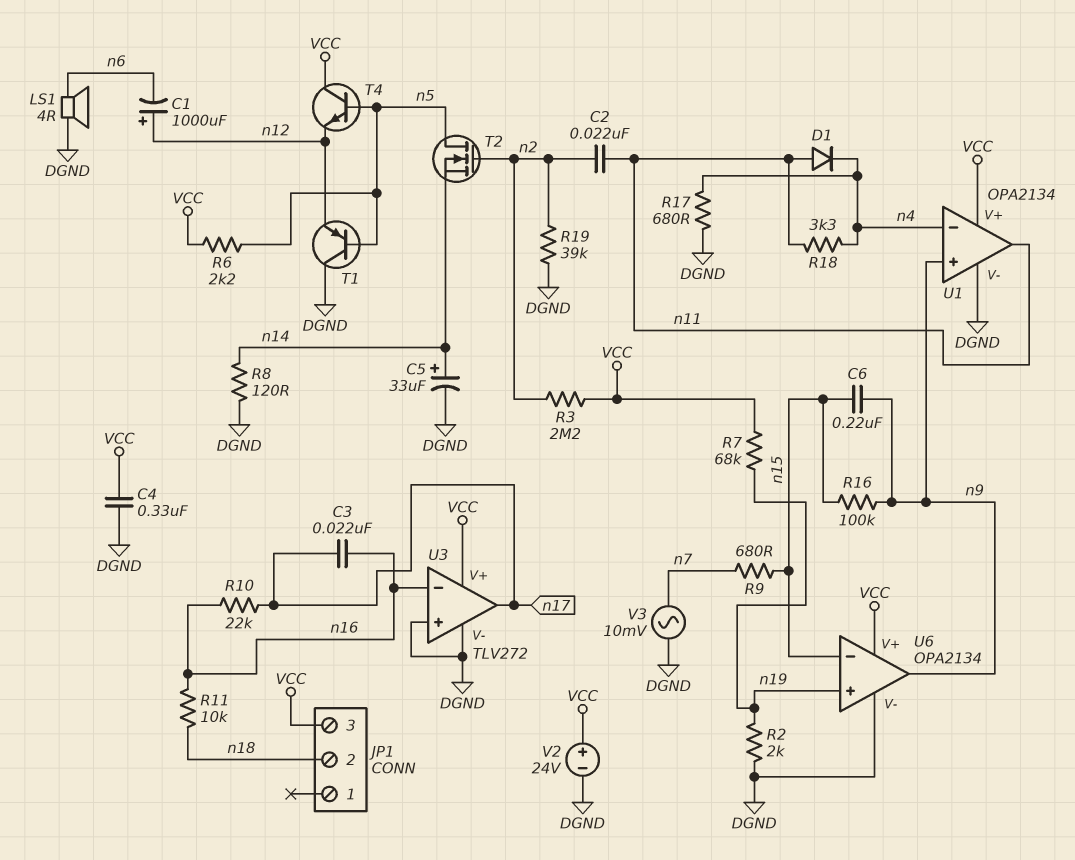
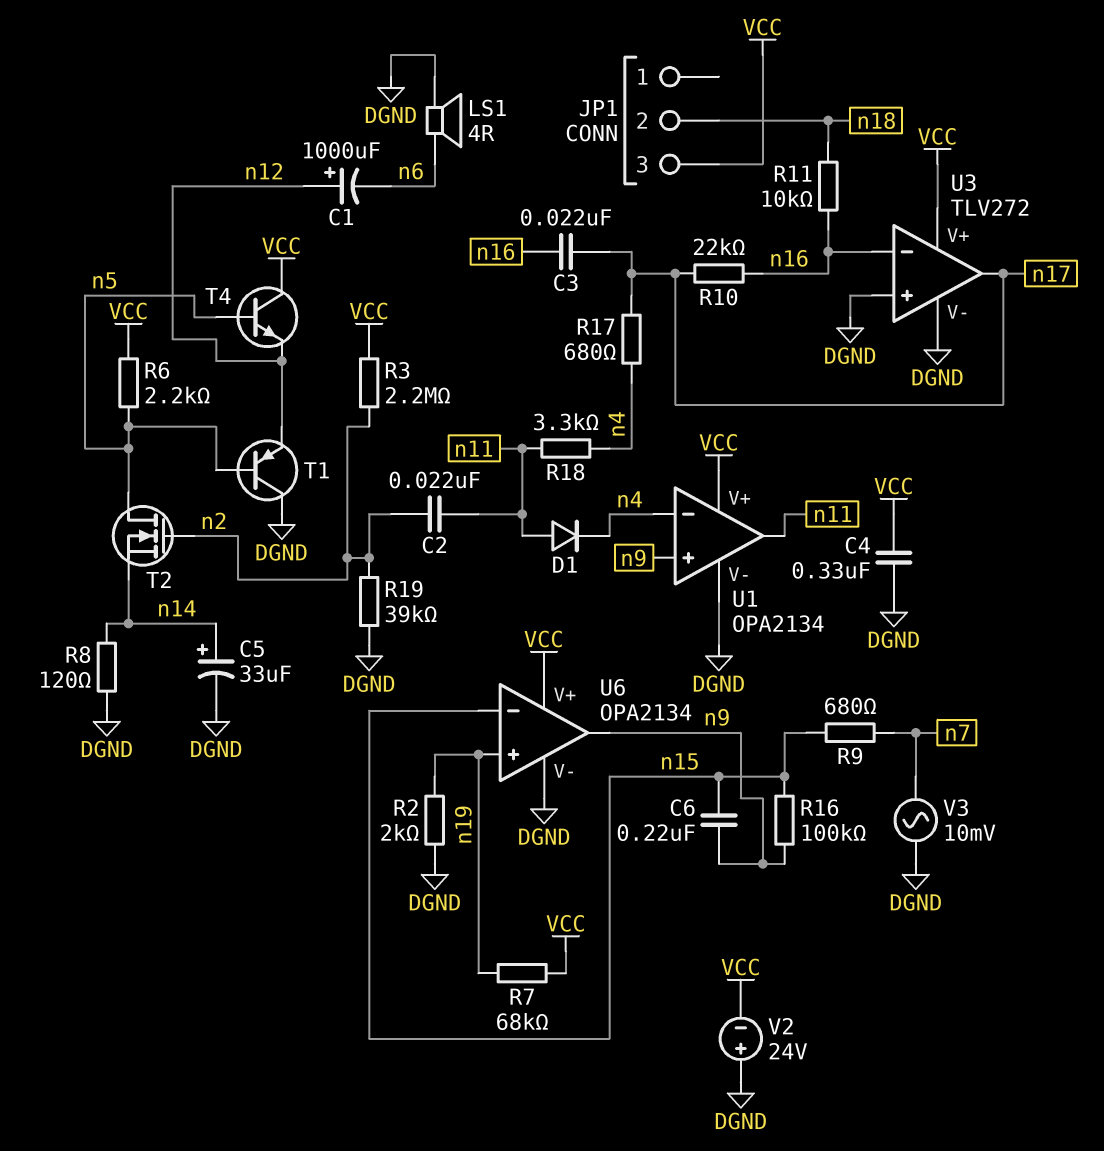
R17: 680 (DGND, n4) -> 680 (n4, n17)
V2: 24V (plus VCC, minus DGND) -> 24V (plus DGND, minus VCC)

